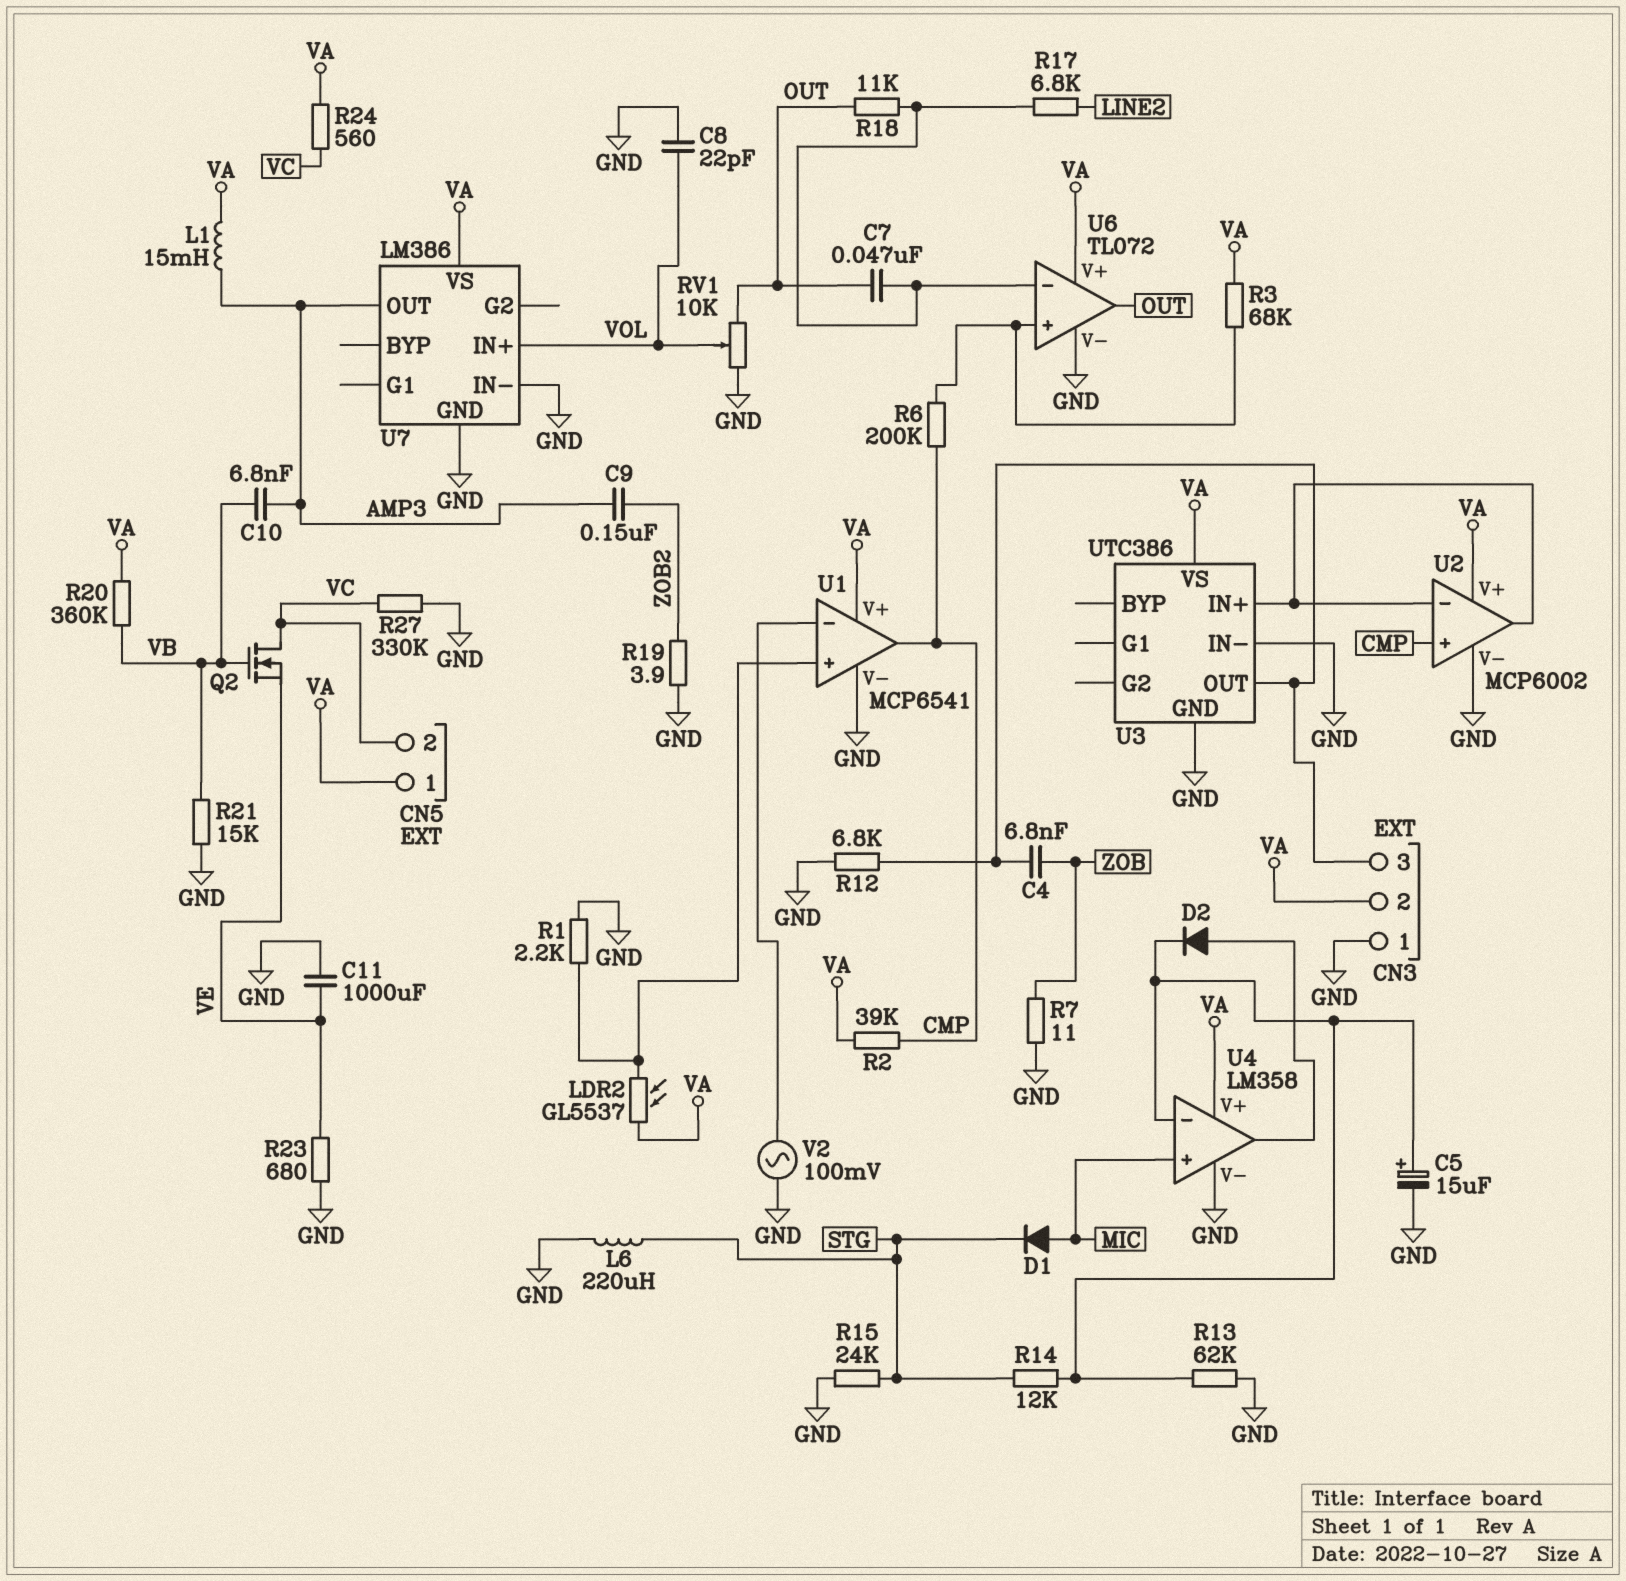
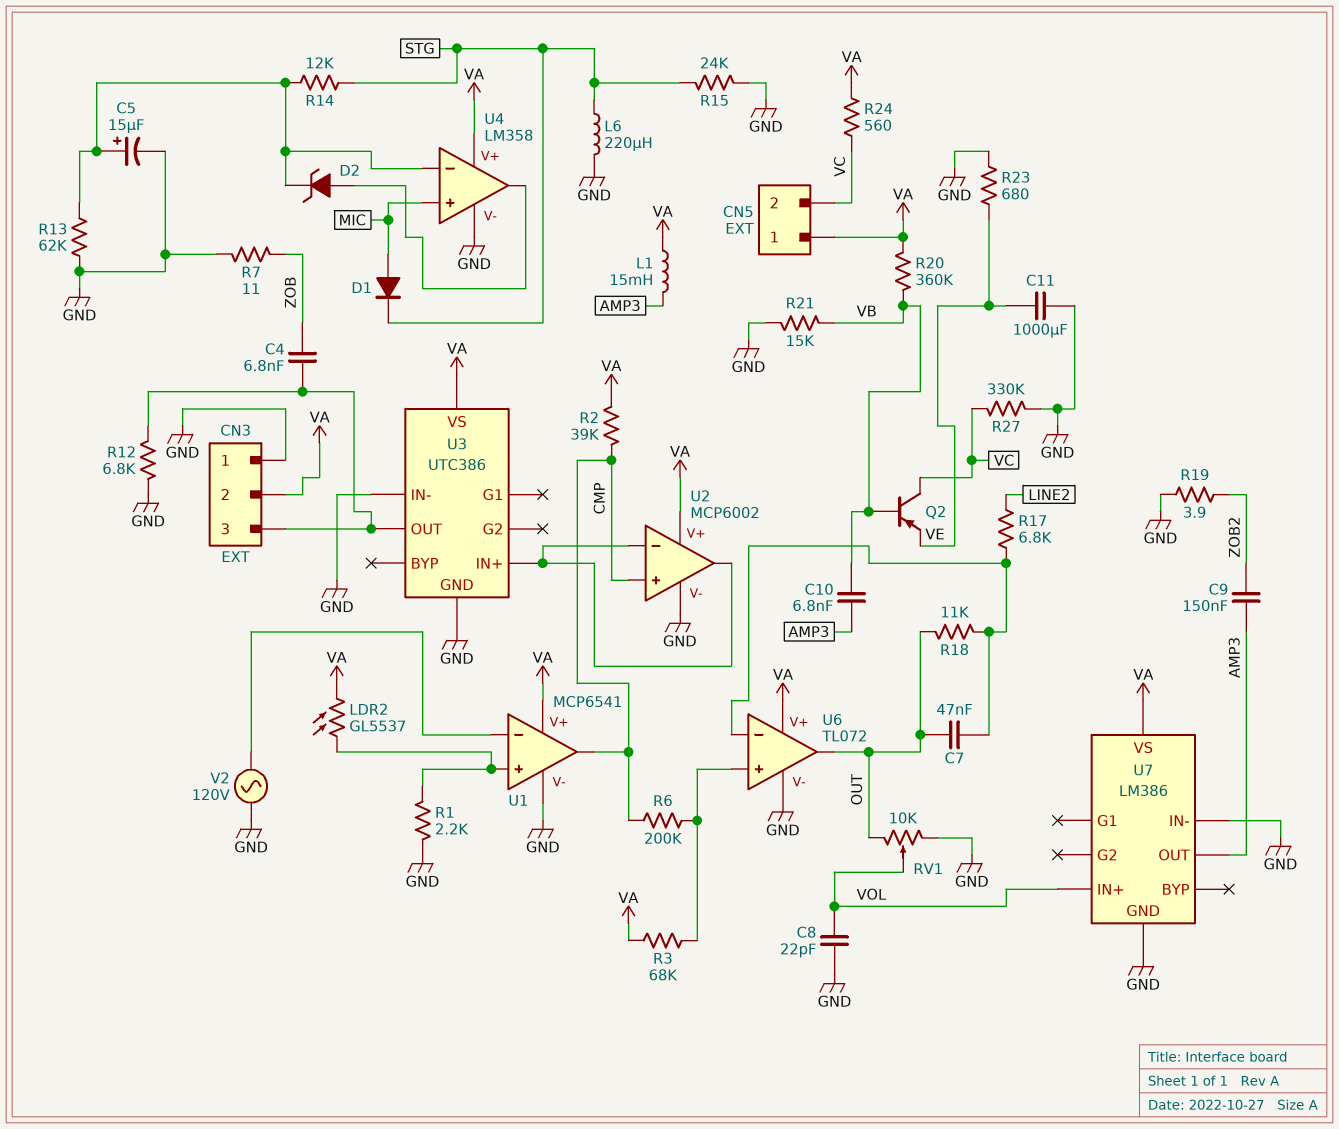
D2: diode (A U4/out, K U4/in-) -> zener (A U4/out, K U4/in-)
Q2: NMOS (G VB, D VC, S VE) -> PNP (B VB, C VC, E VE)
V2: AC 100mV (GND, U1/in-) -> AC 120V (GND, U1/in-)

